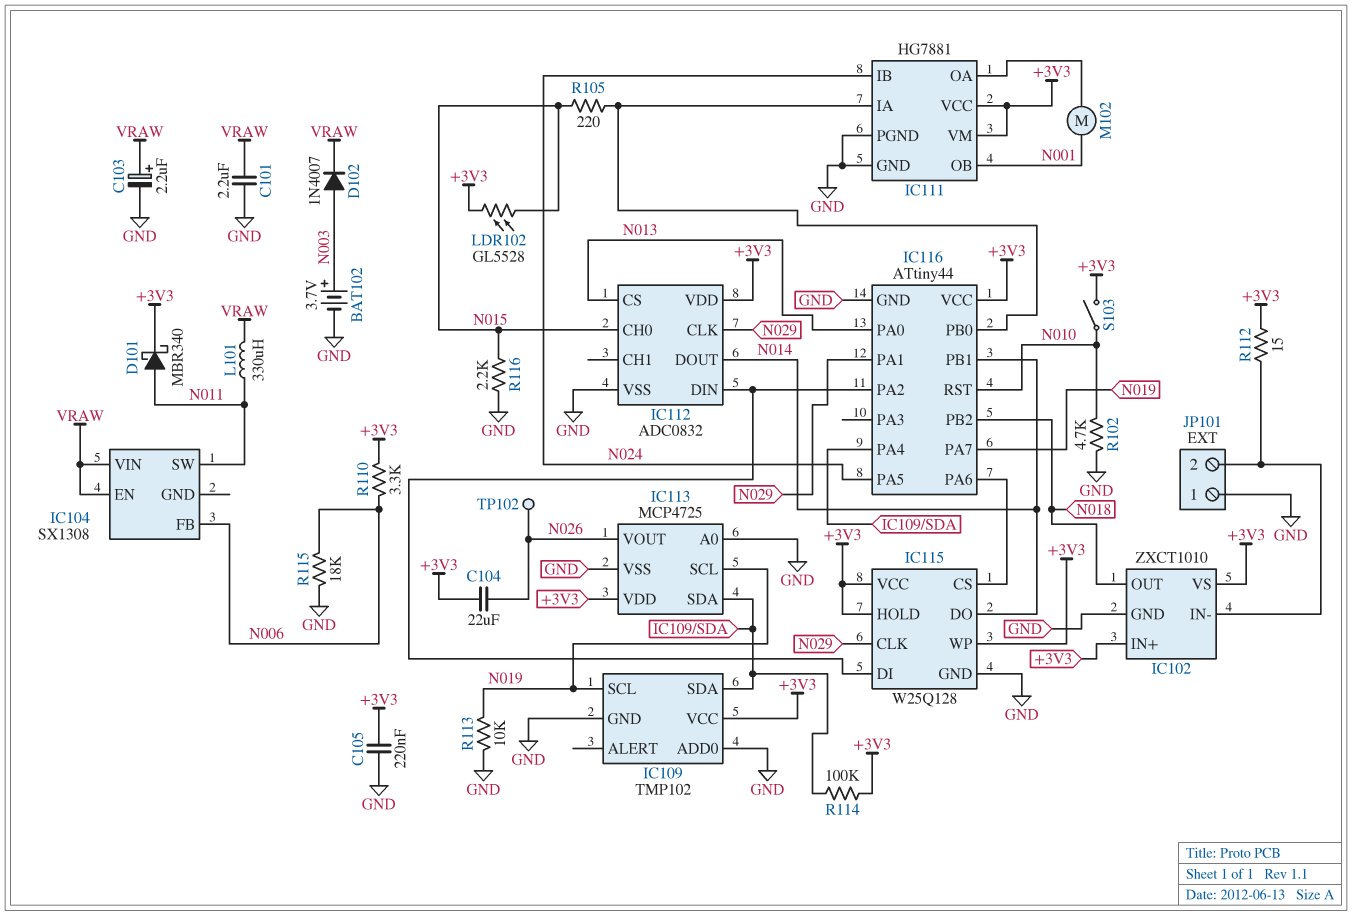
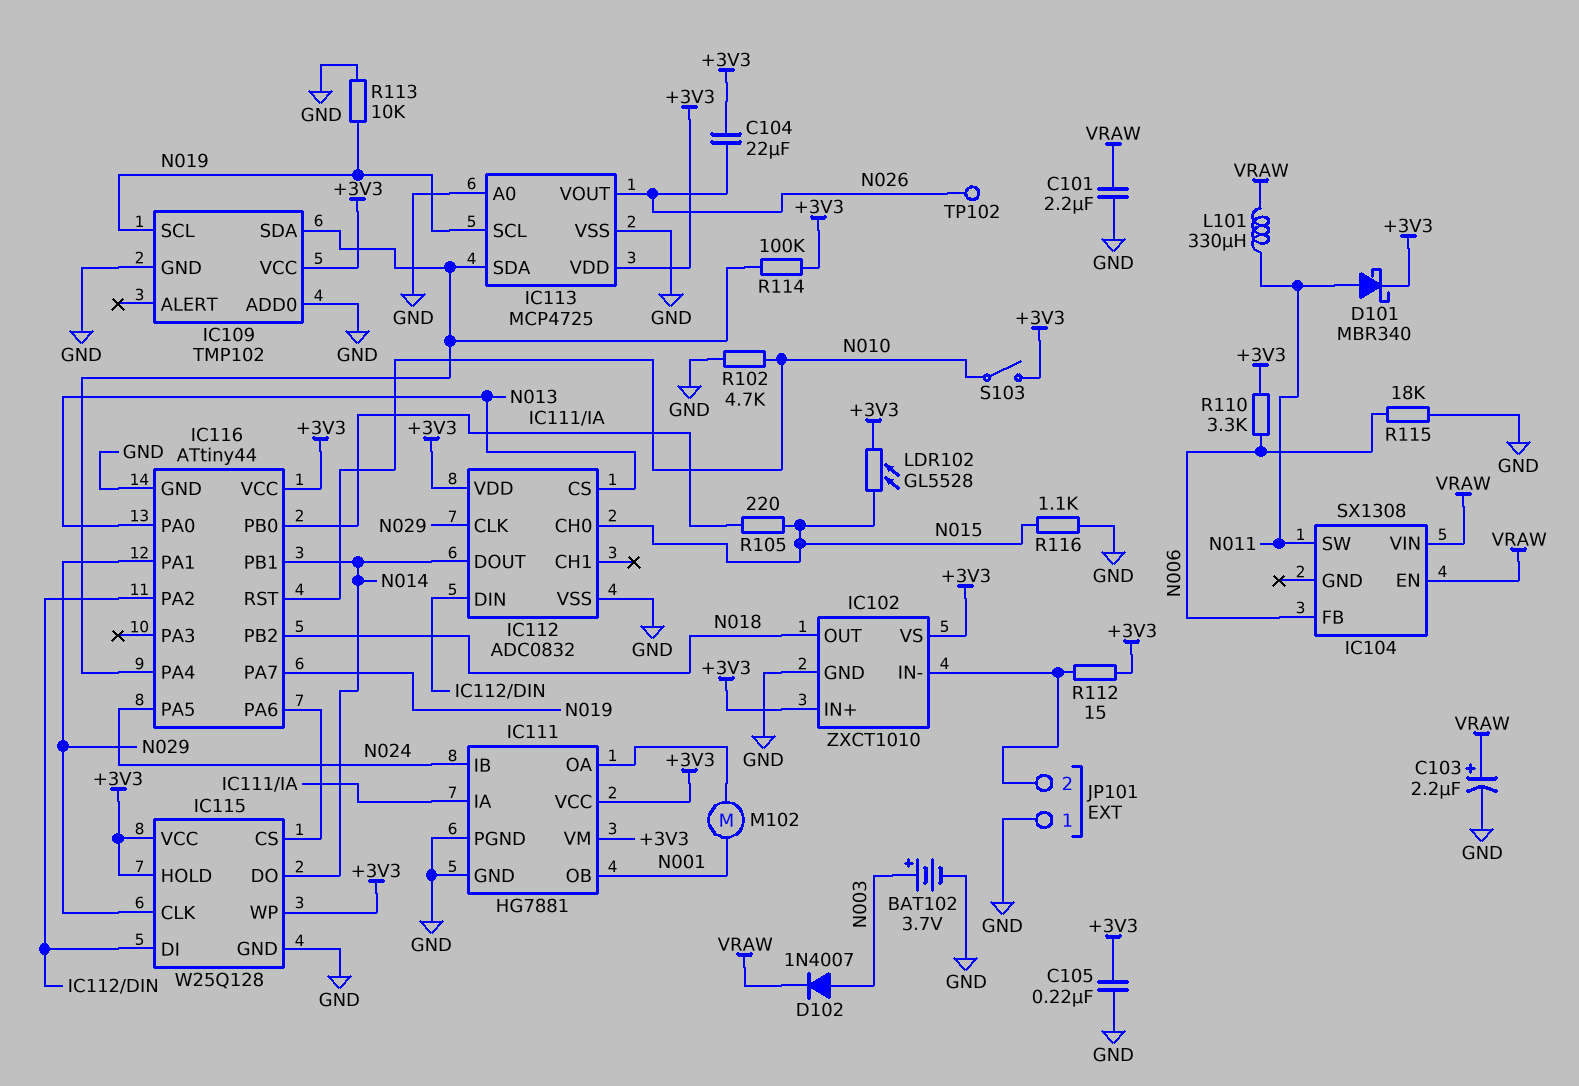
R116: 2.2k (GND, N015) -> 1.1k (GND, N015)

